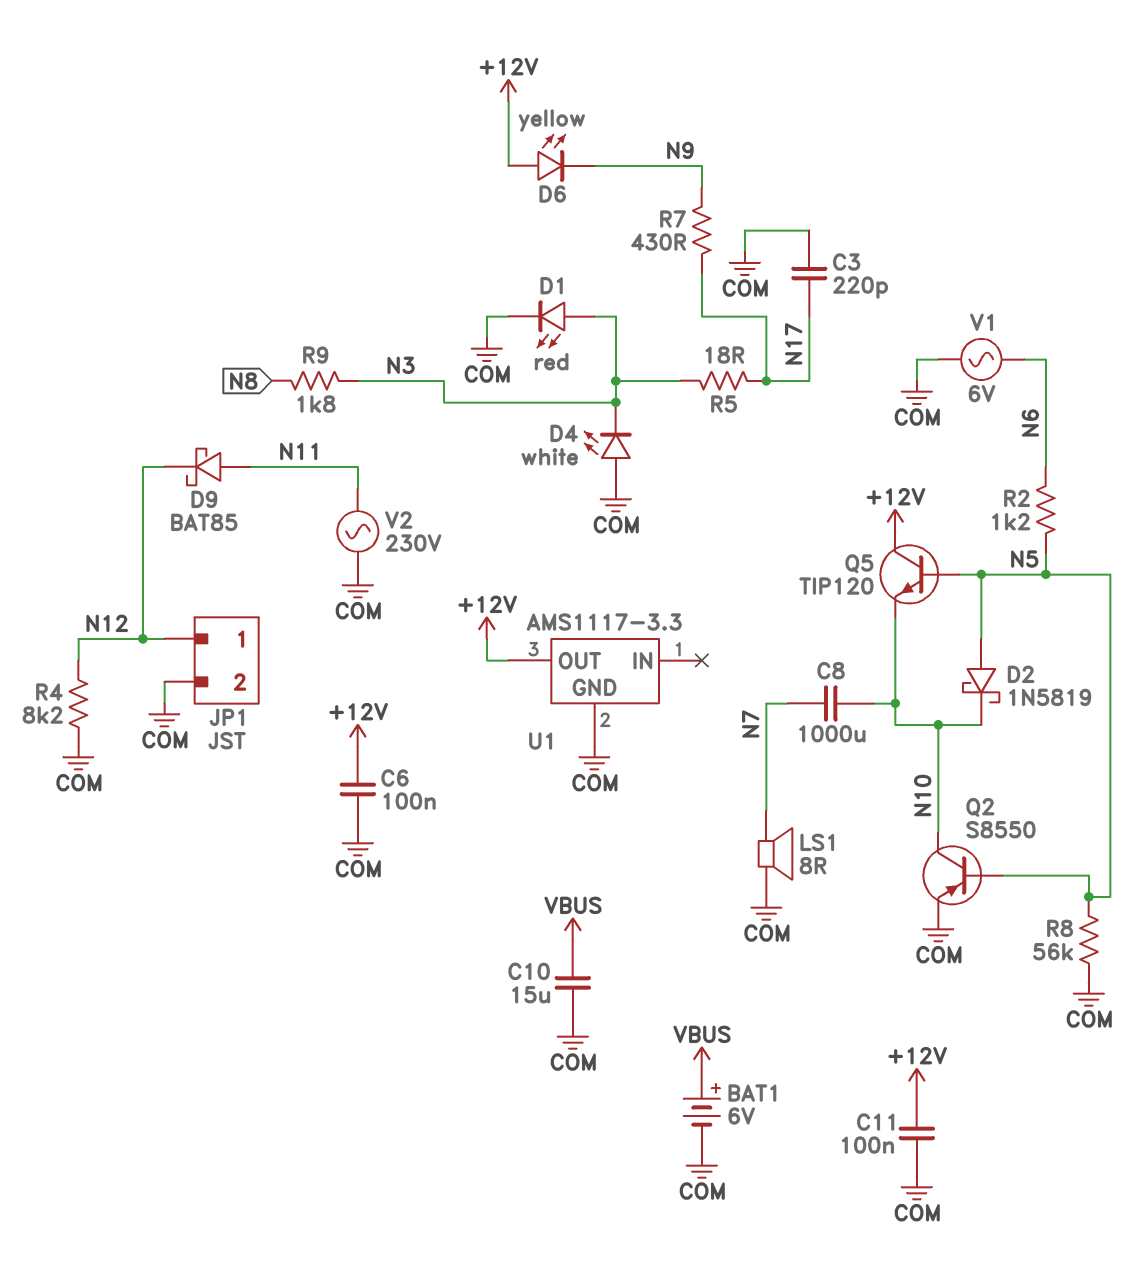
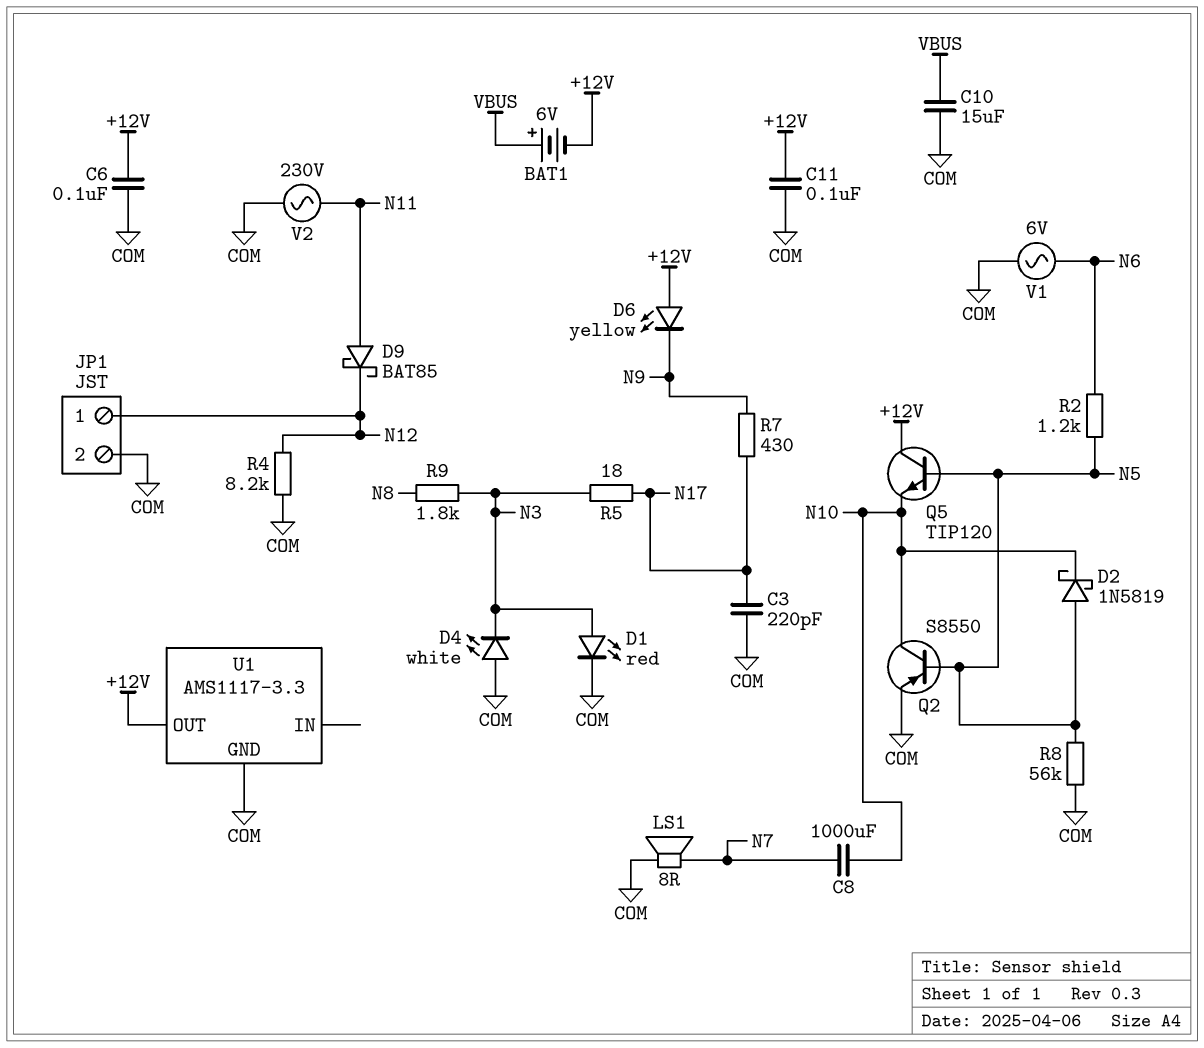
BAT1: 6V (plus VBUS, minus COM) -> 6V (plus VBUS, minus +12V)

